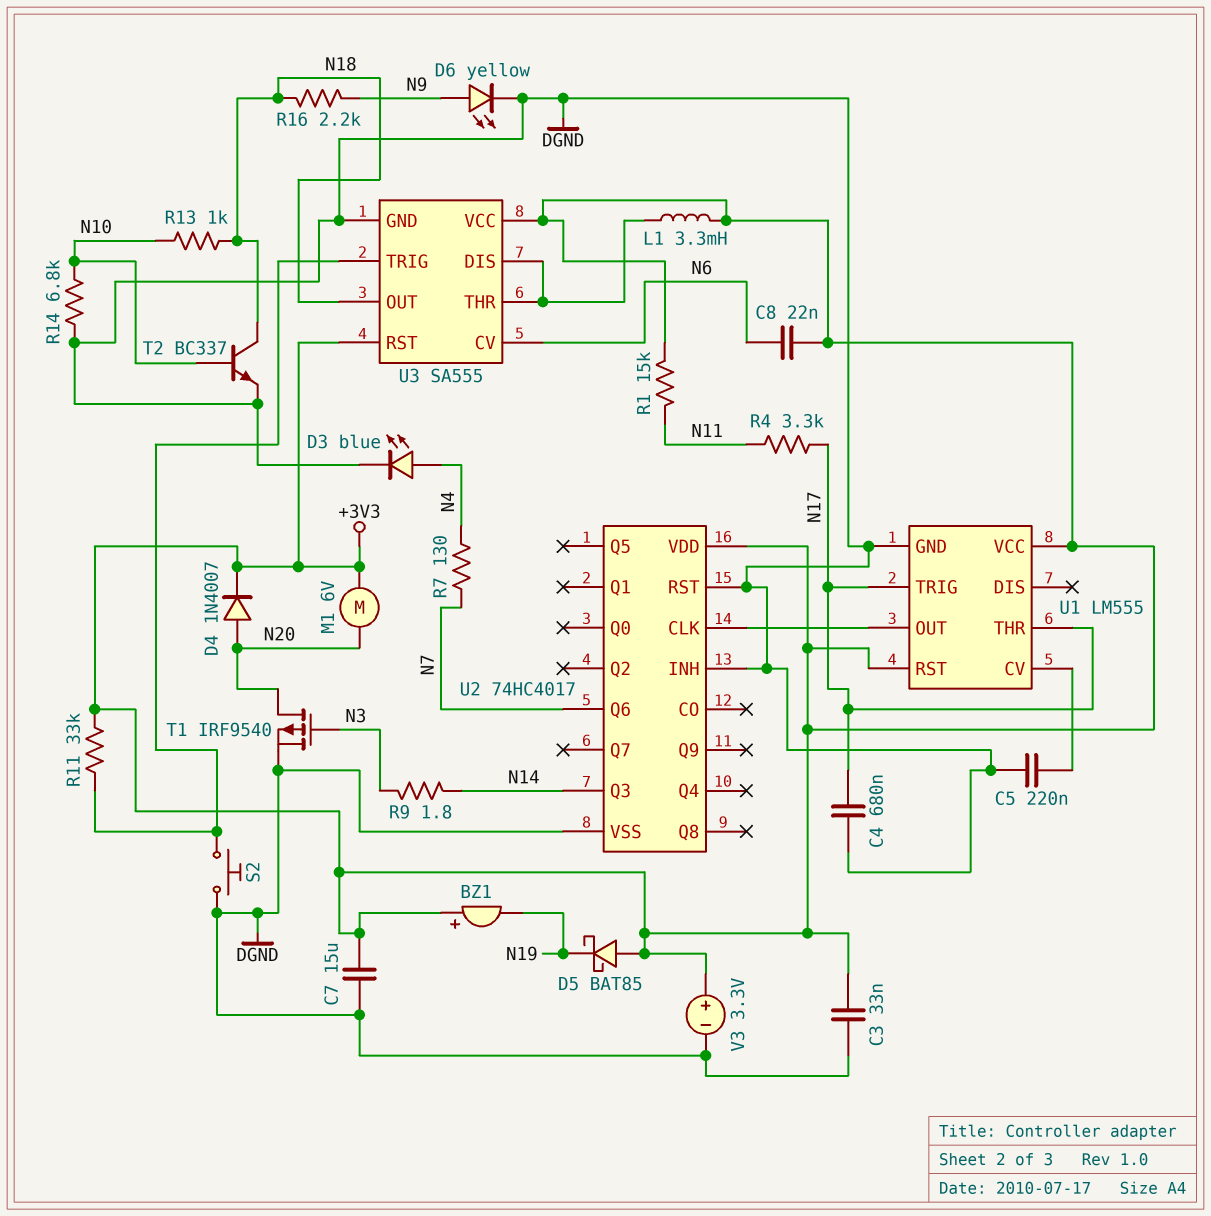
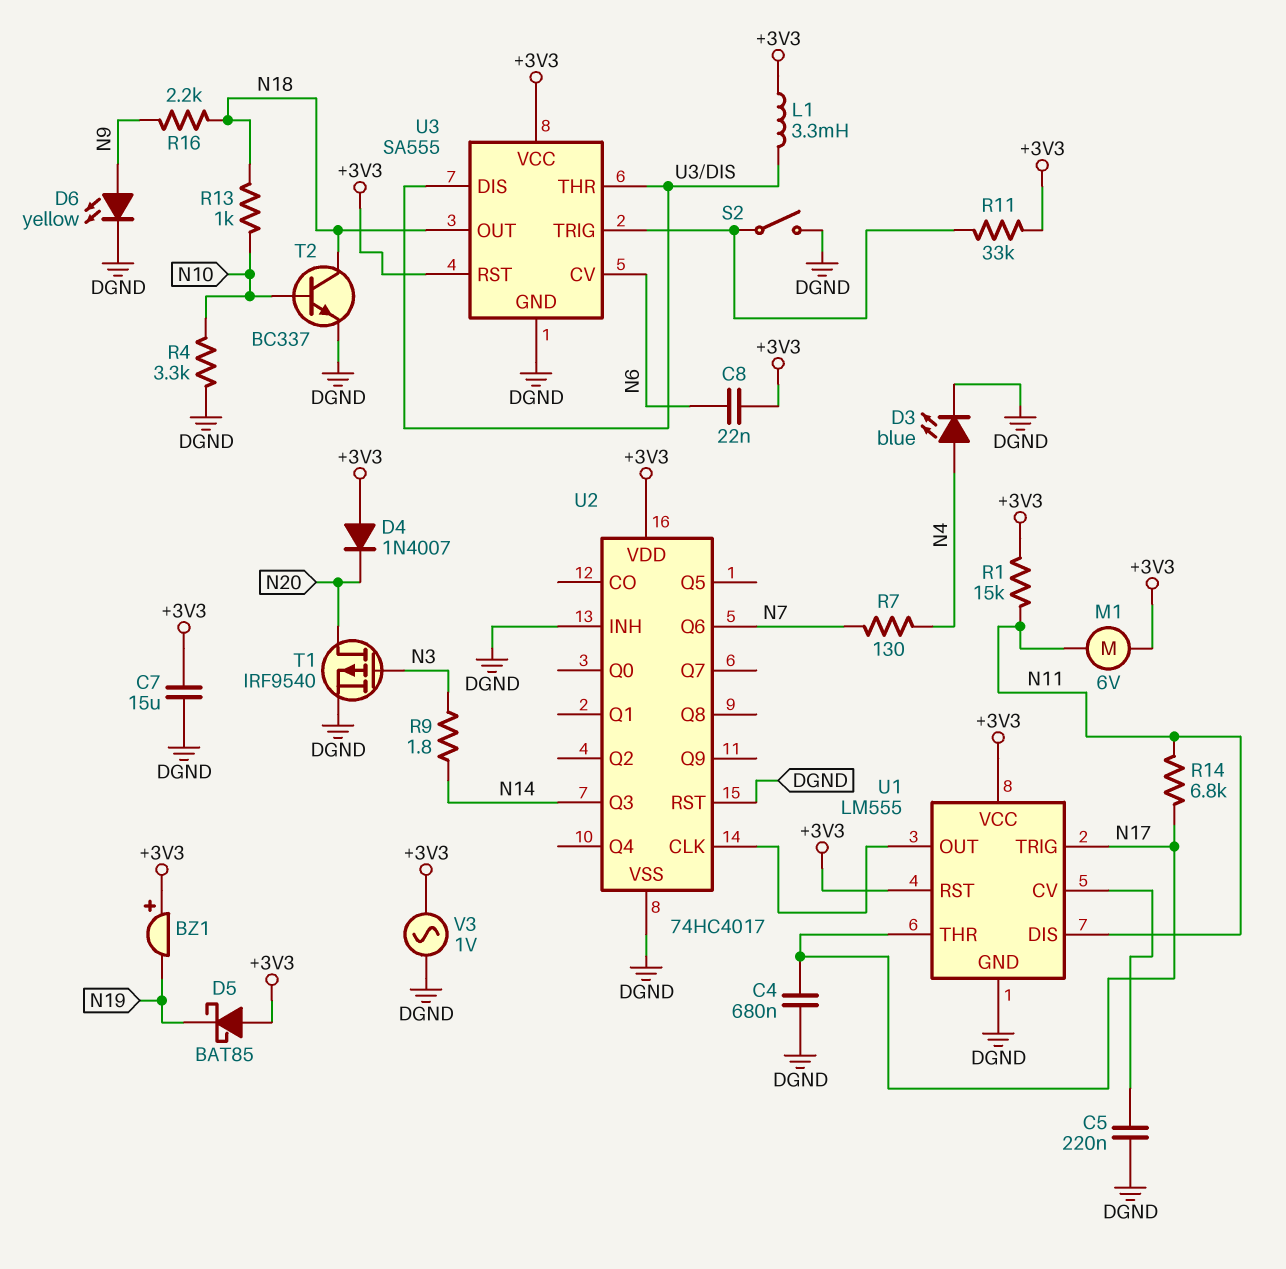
C3: 33nF (+3V3, DGND) -> none
D4: diode 1N4007 (A N20, K +3V3) -> diode 1N4007 (A +3V3, K N20)
M1: motor 6V (+3V3, N20) -> motor 6V (+3V3, N11)
R4: 3.3k (N11, N17) -> 3.3k (DGND, N10)
R14: 6.8k (DGND, N10) -> 6.8k (N11, N17)
S2: button (DGND, U3/TRIG) -> switch (DGND, U3/TRIG)
U1 pin DIS: none -> N11
V3: 3.3V (plus +3V3, minus DGND) -> AC 1V (+3V3, DGND)

